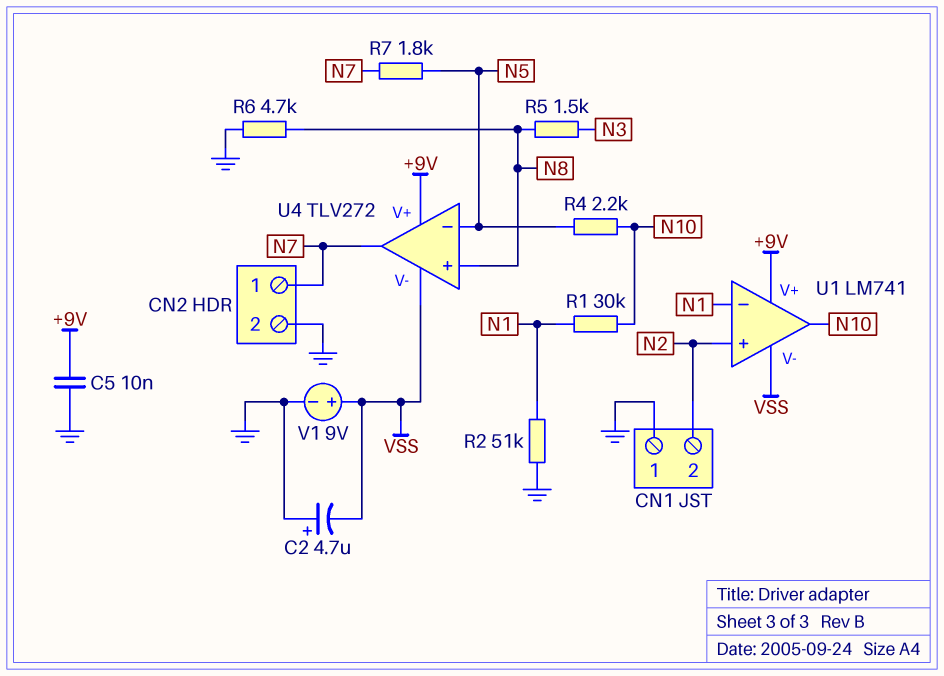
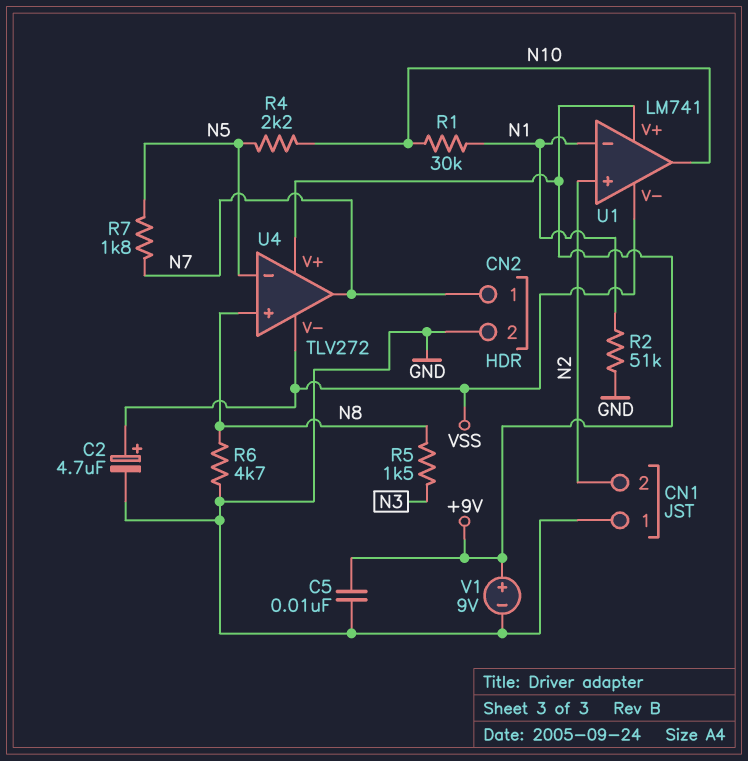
C2: 4.7uF (plus GND, minus VSS) -> 4.7uF (plus VSS, minus GND)
V1: 9V (plus VSS, minus GND) -> 9V (plus +9V, minus GND)

